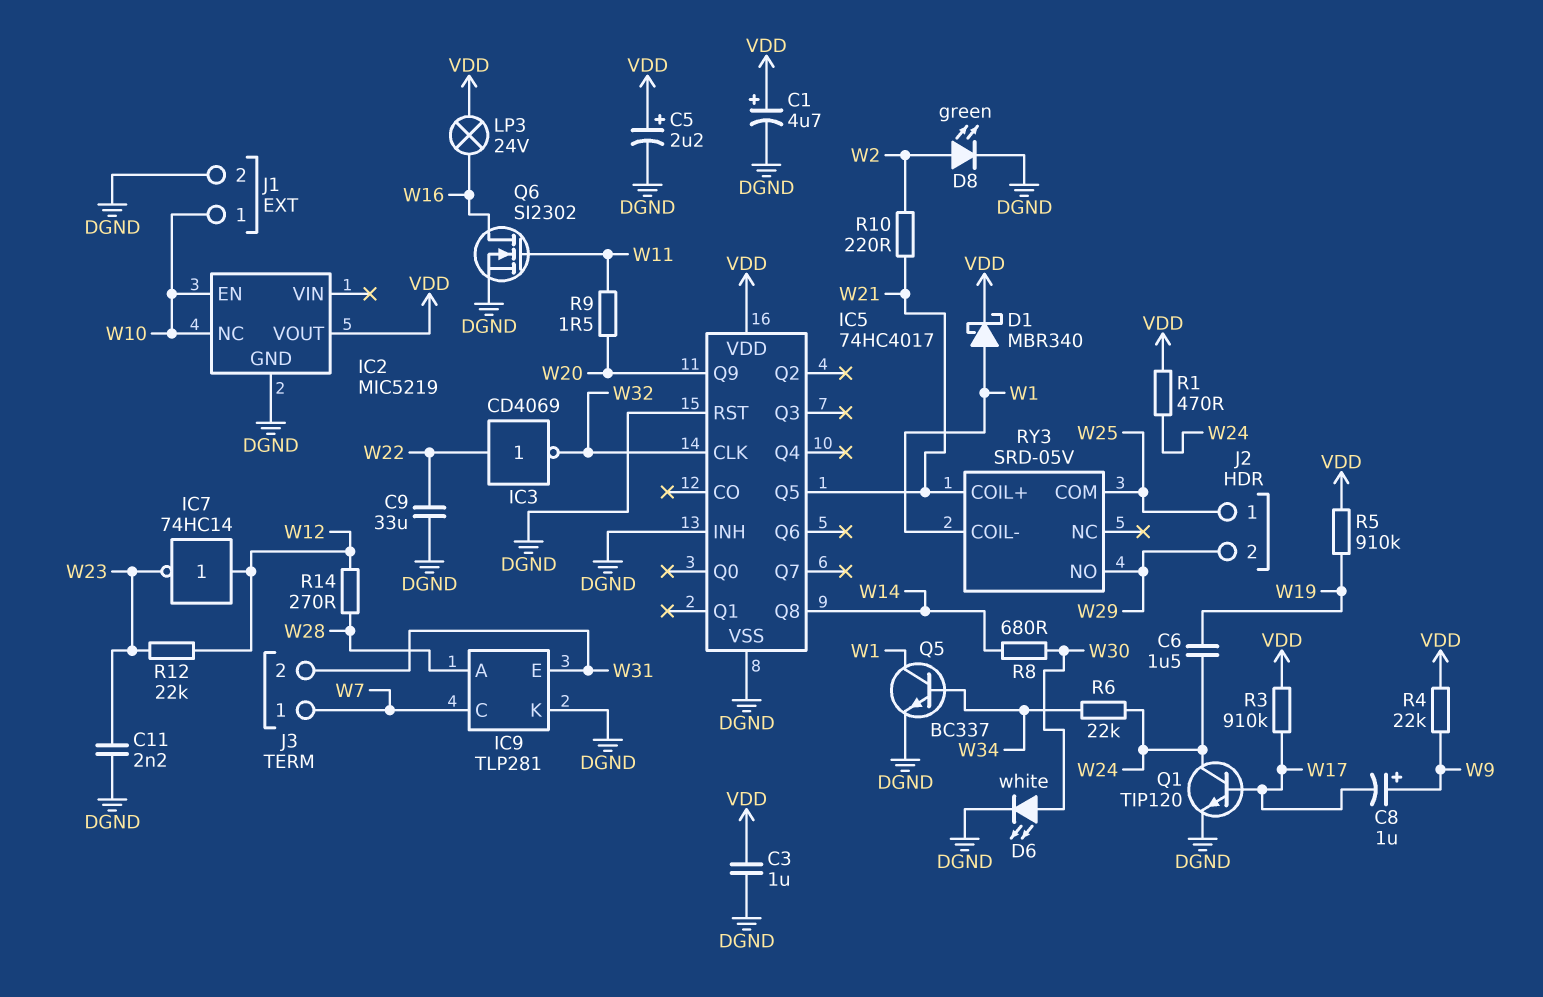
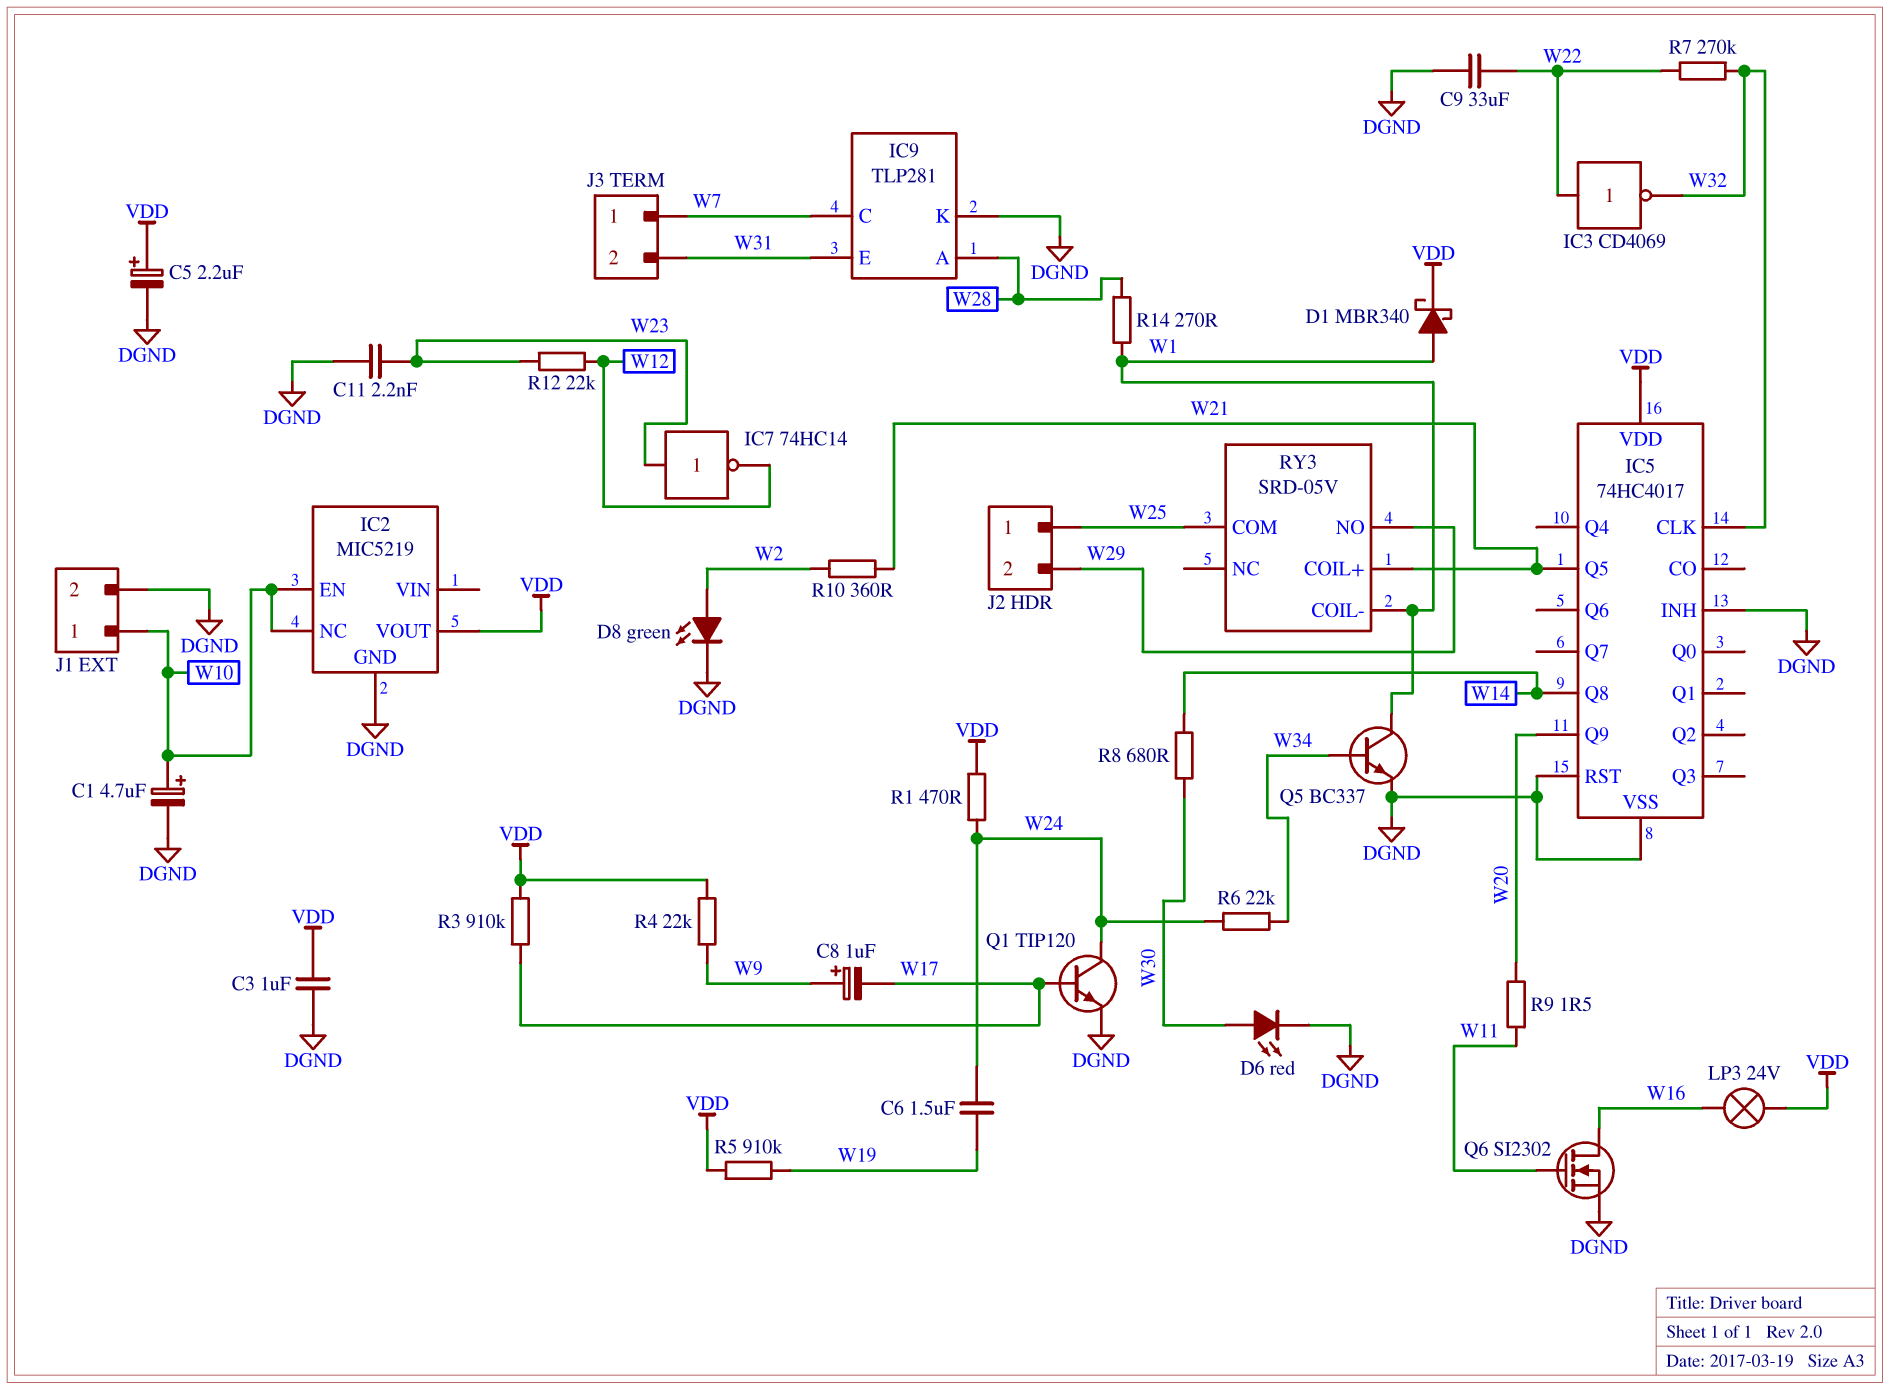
C1: 4.7uF (plus VDD, minus DGND) -> 4.7uF (plus W10, minus DGND)
D6: LED white (A W30, K DGND) -> LED red (A W30, K DGND)
IC7: NOT 74HC14 (in W12, out W23) -> NOT 74HC14 (in W23, out W12)
R7: none -> 270k (W22, W32)
R10: 220 (W2, W21) -> 360 (W2, W21)
R14: 270 (W12, W28) -> 270 (W1, W28)

